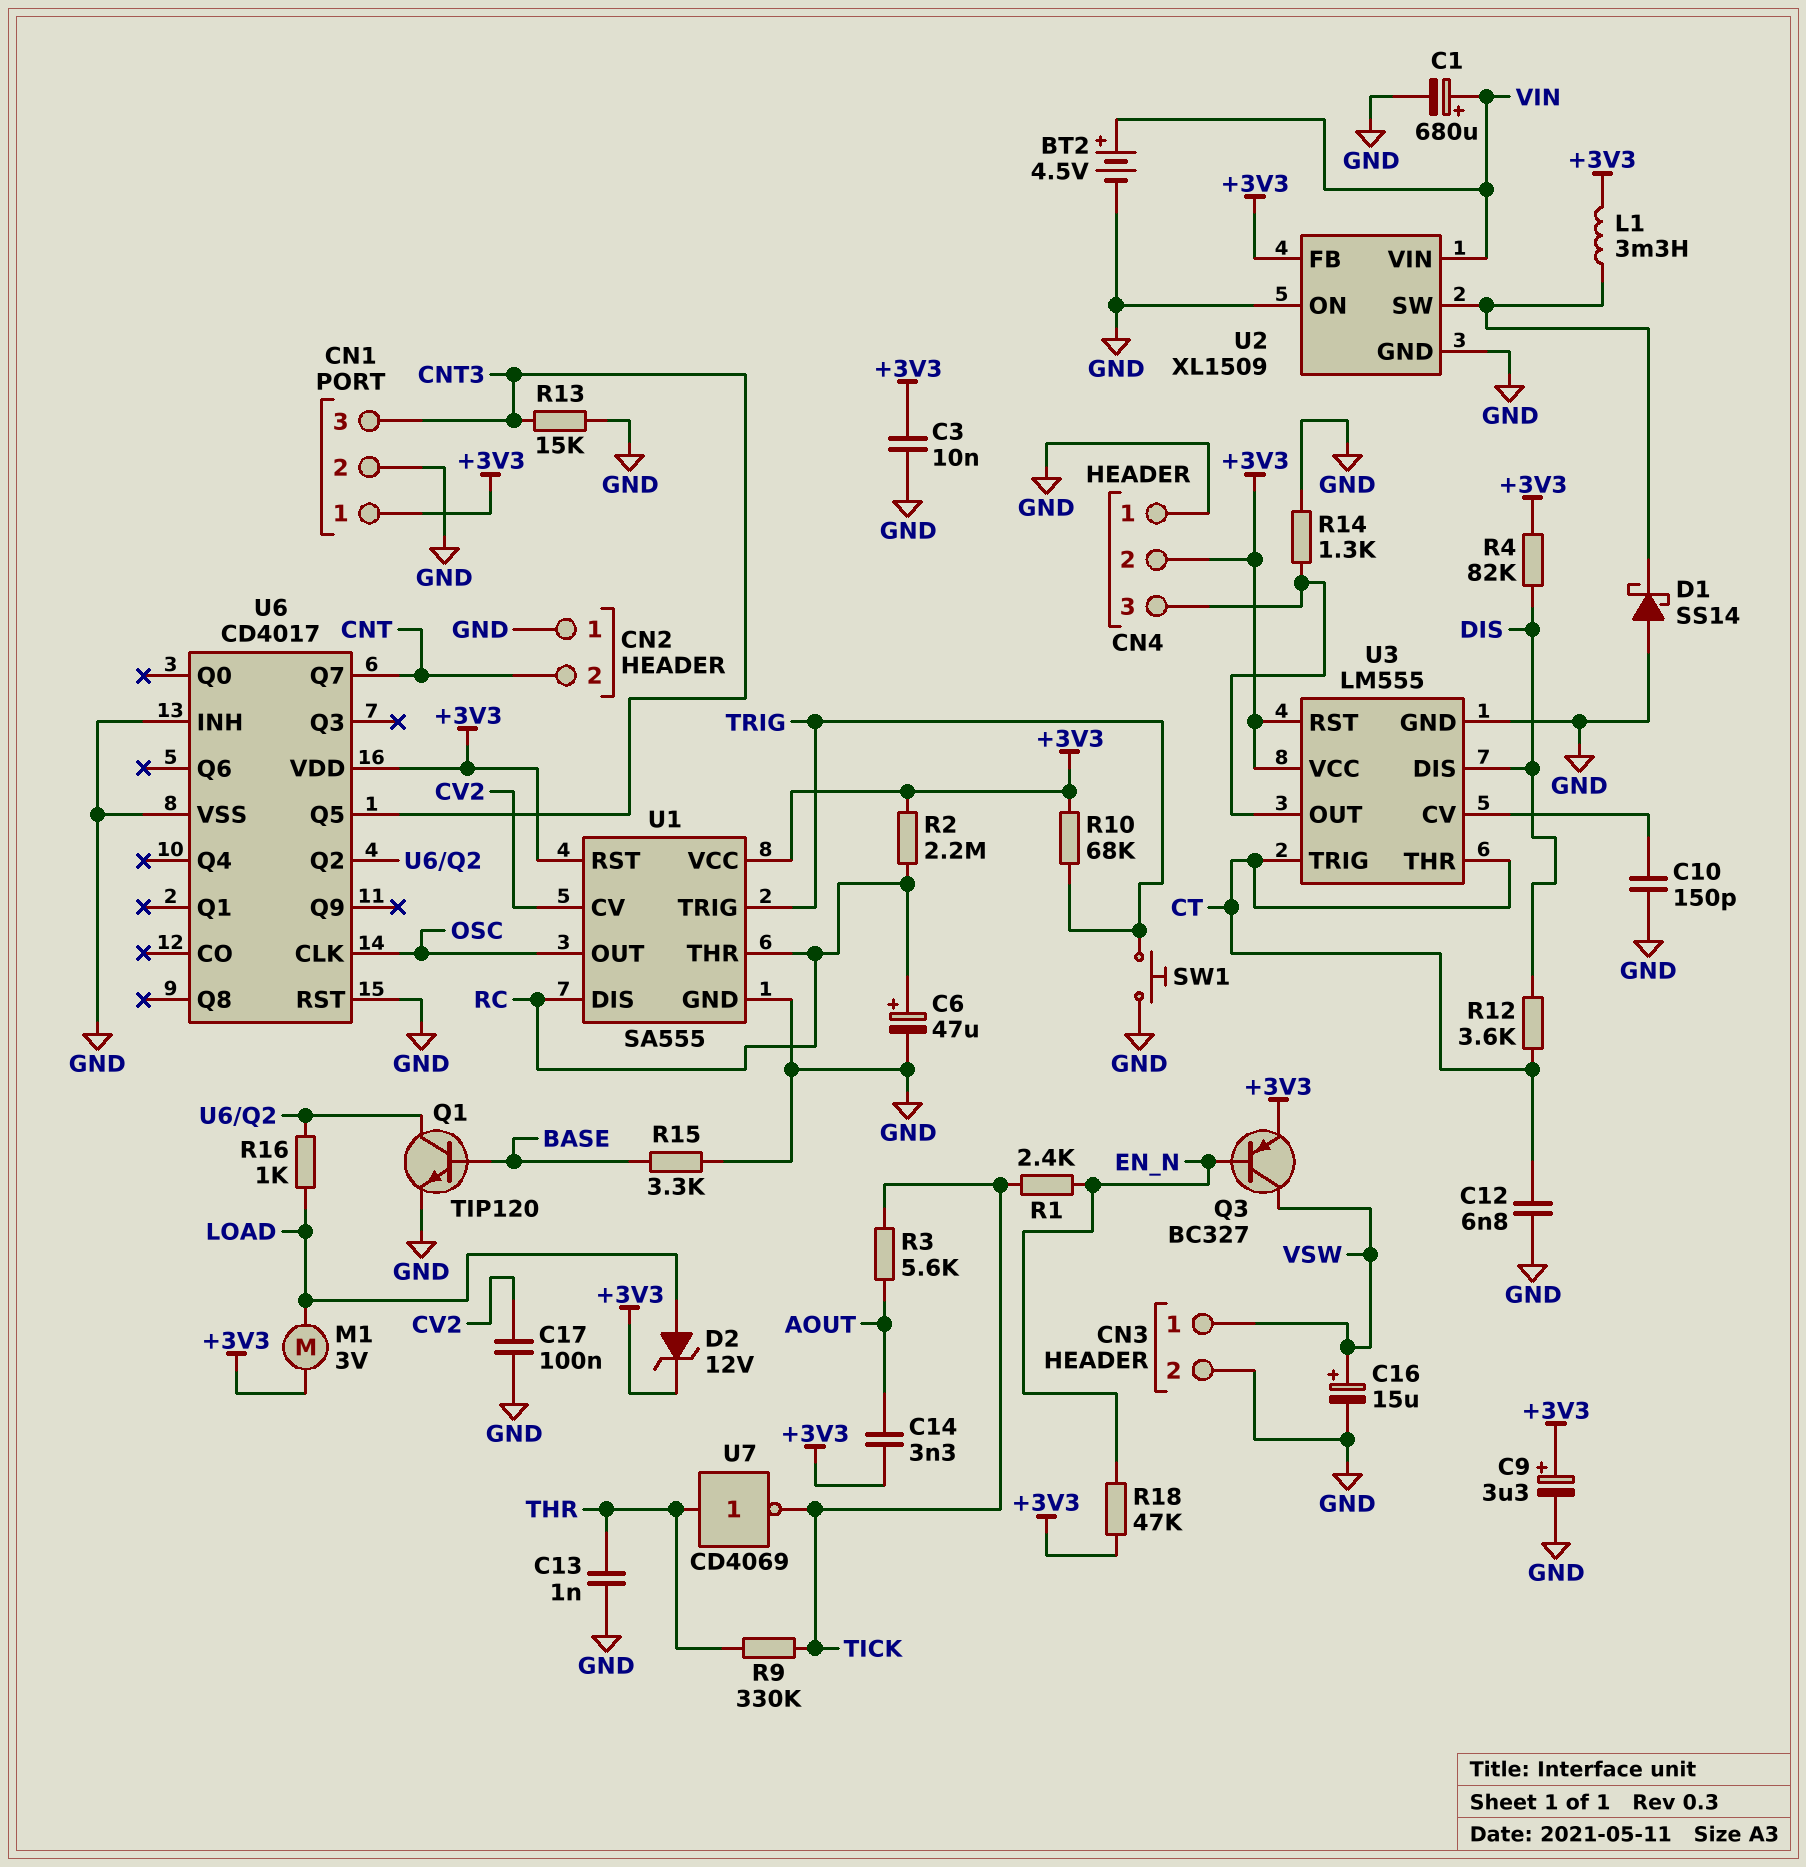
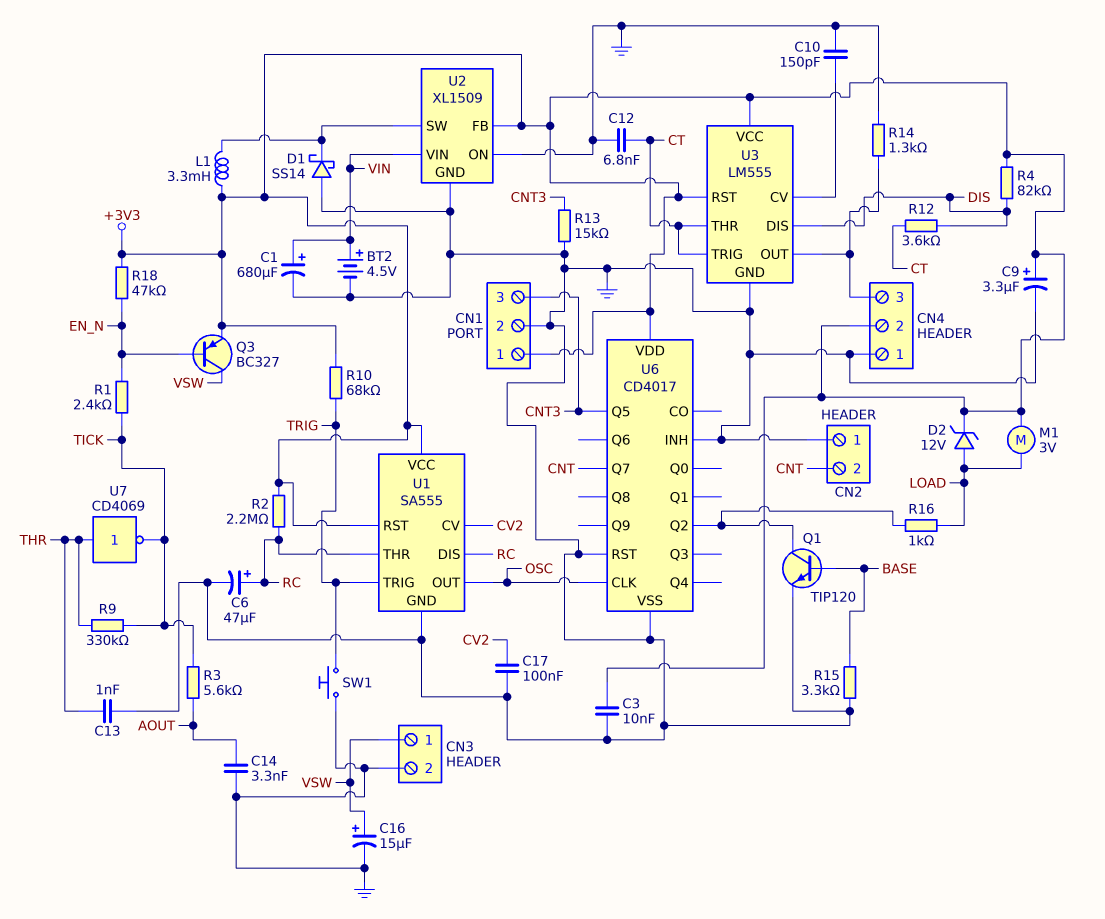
C14: 3.3nF (+3V3, AOUT) -> 3.3nF (AOUT, GND)

